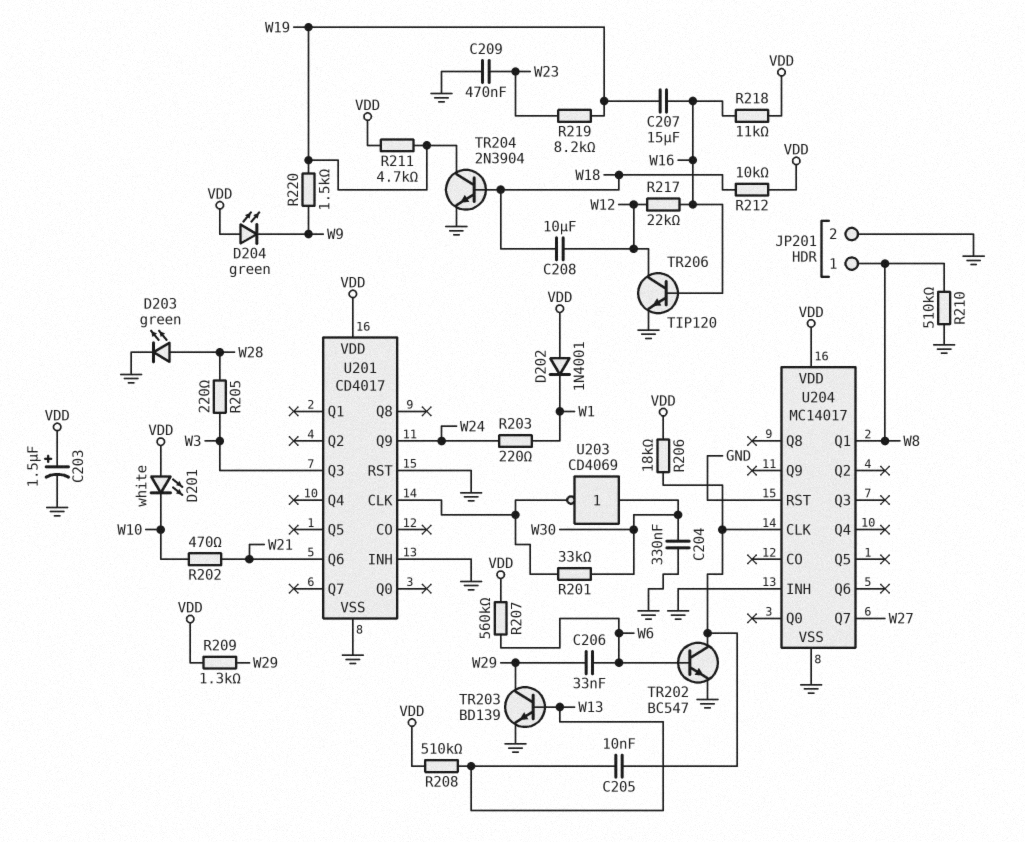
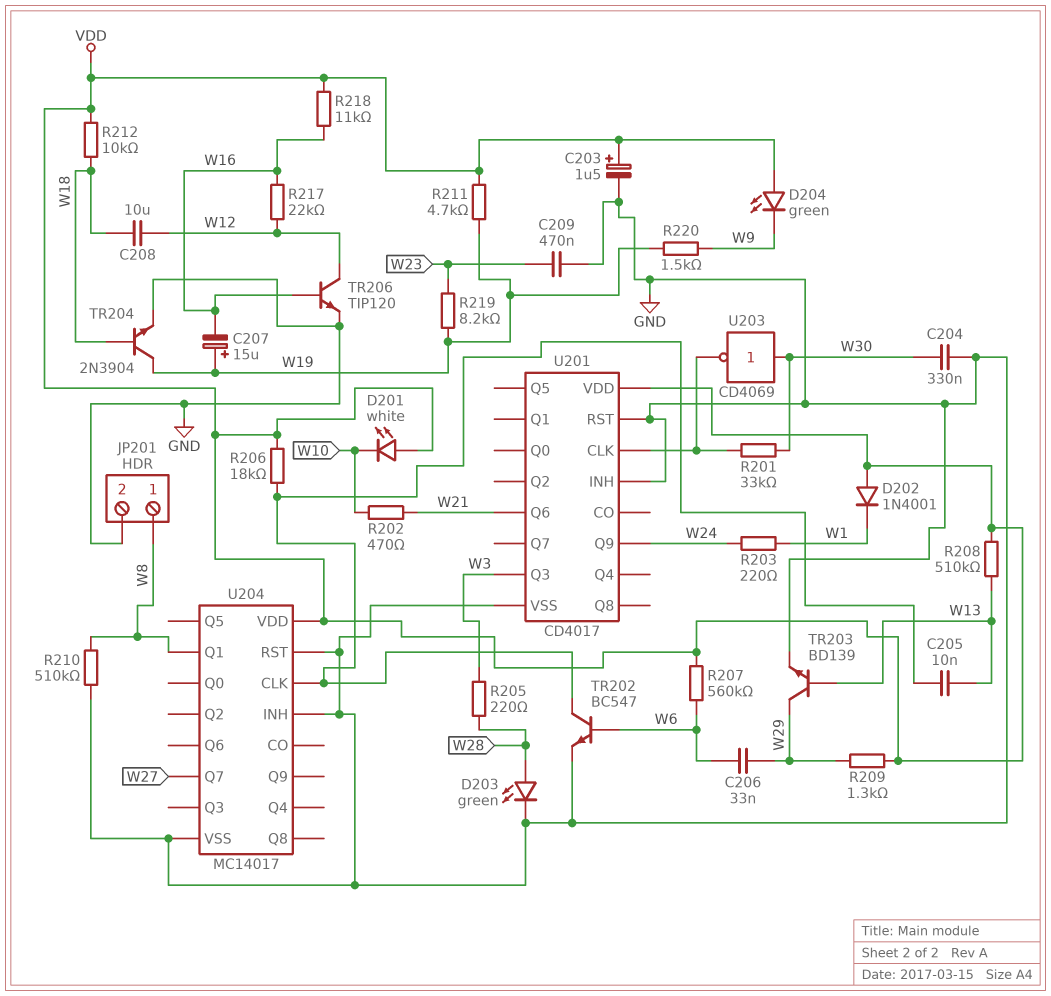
C207: 15uF (W16, W19) -> 15uF (plus W19, minus W16)

